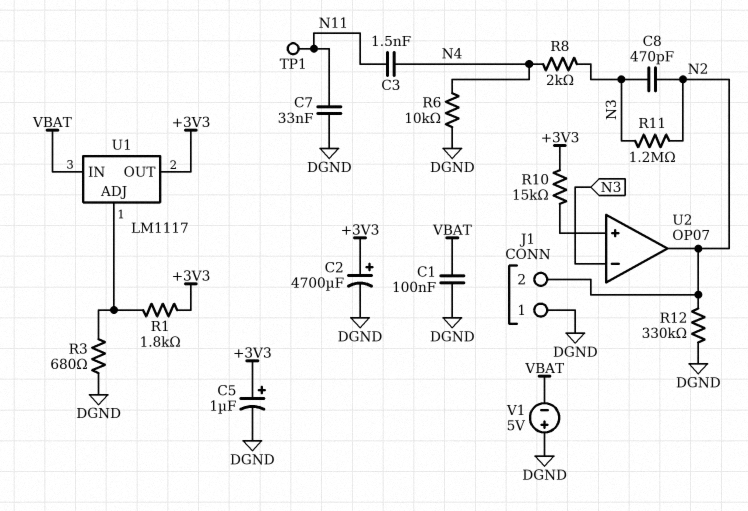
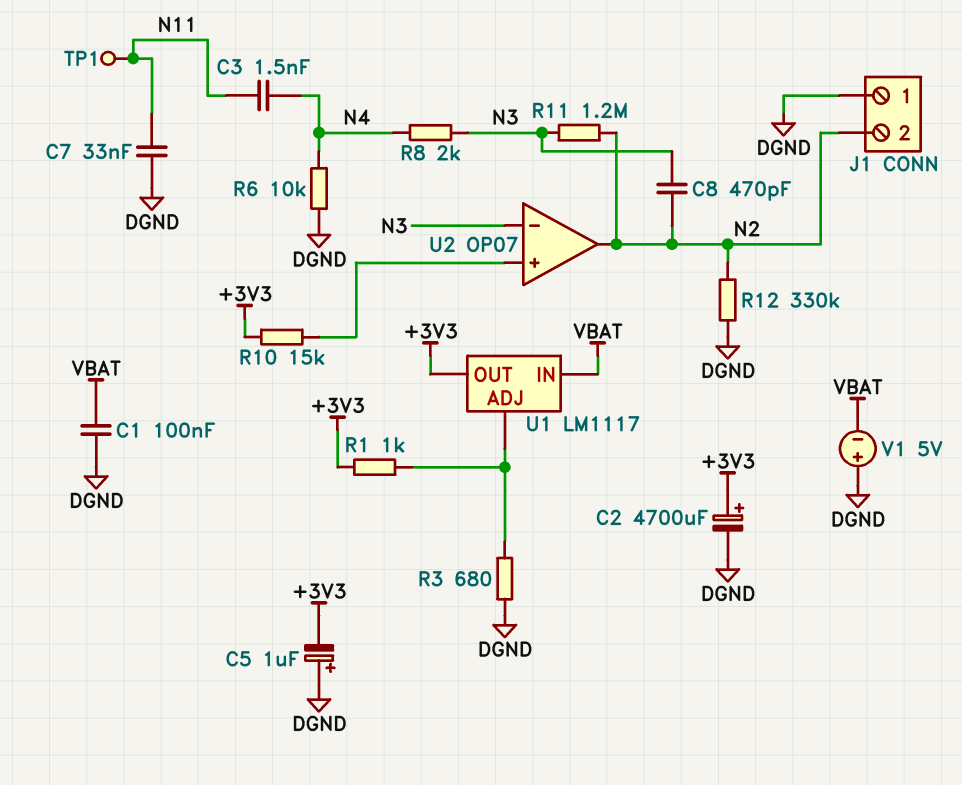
C5: 1uF (plus +3V3, minus DGND) -> 1uF (plus DGND, minus +3V3)
R1: 1.8k (+3V3, U1/ADJ) -> 1k (+3V3, U1/ADJ)

